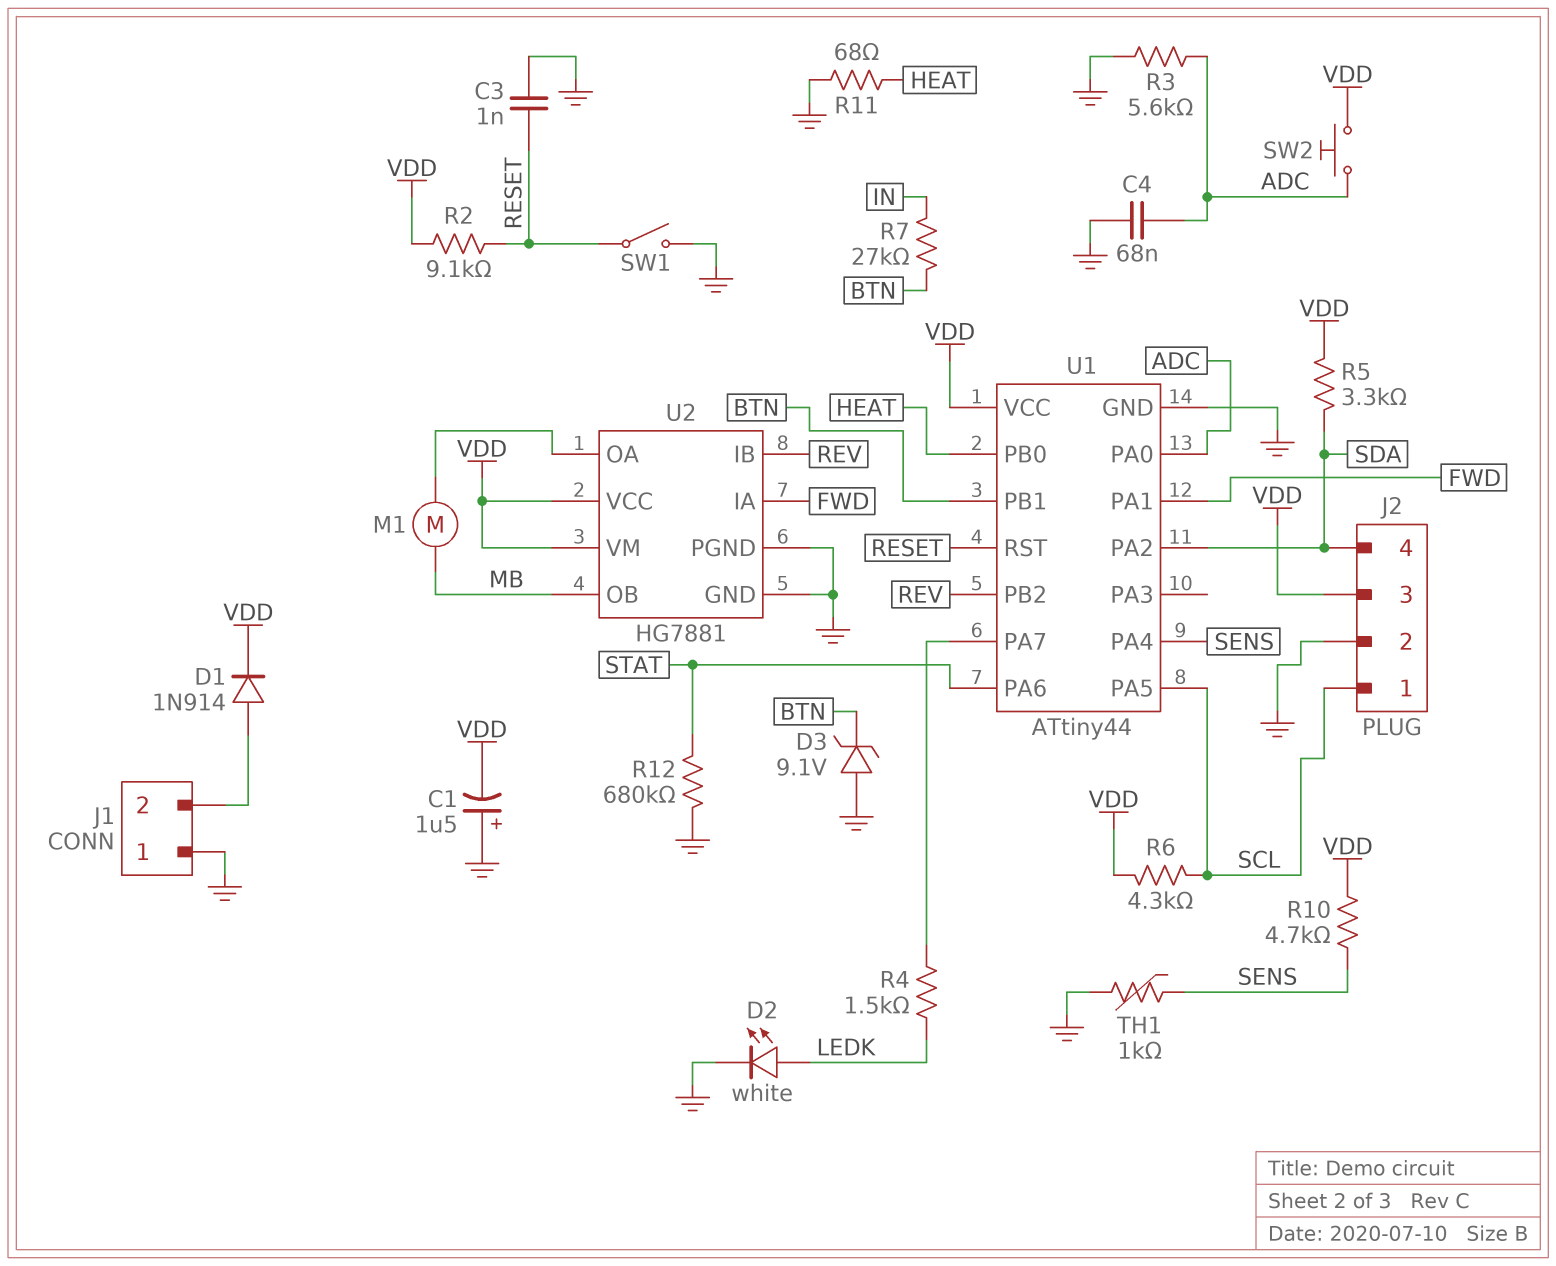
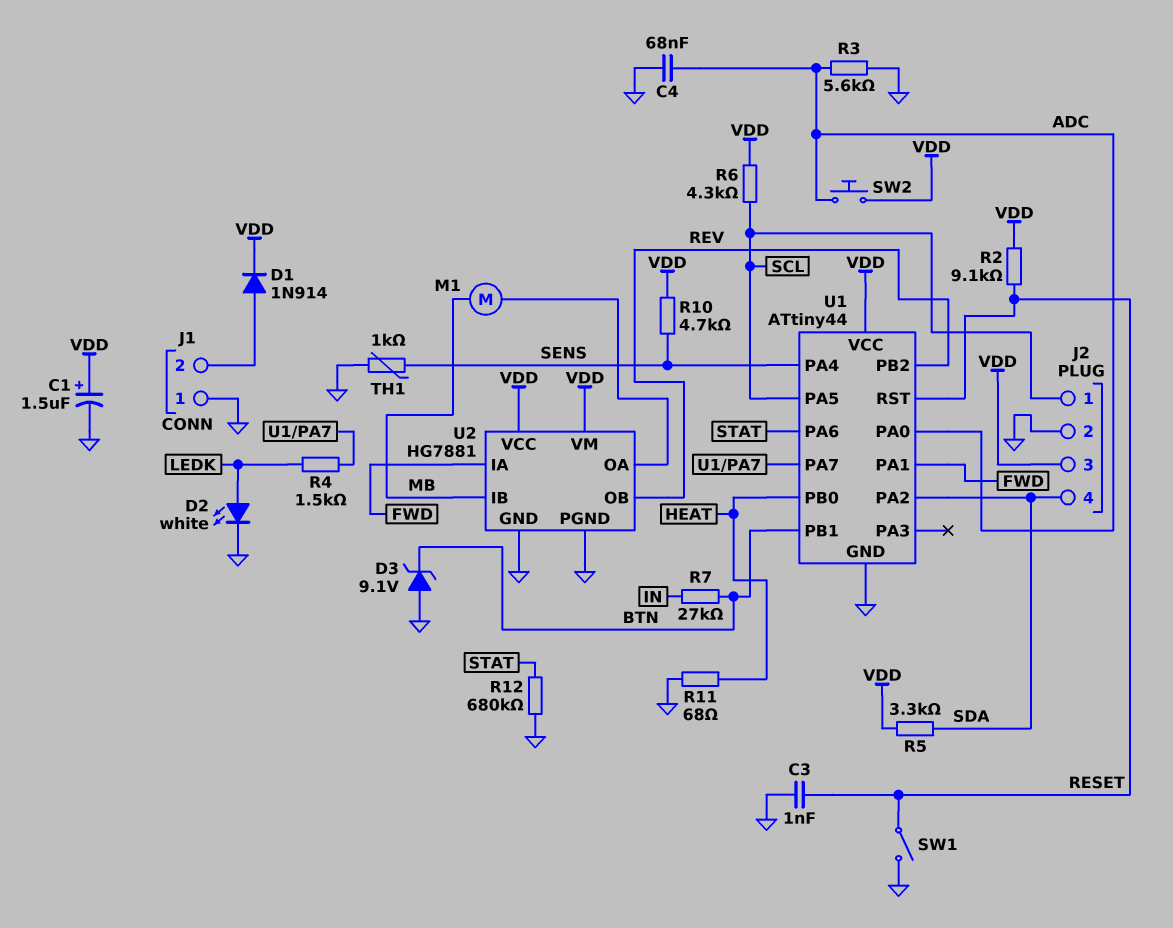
C1: 1.5uF (plus GND, minus VDD) -> 1.5uF (plus VDD, minus GND)
U2 pin IB: REV -> MB
U2 pin OB: MB -> REV

